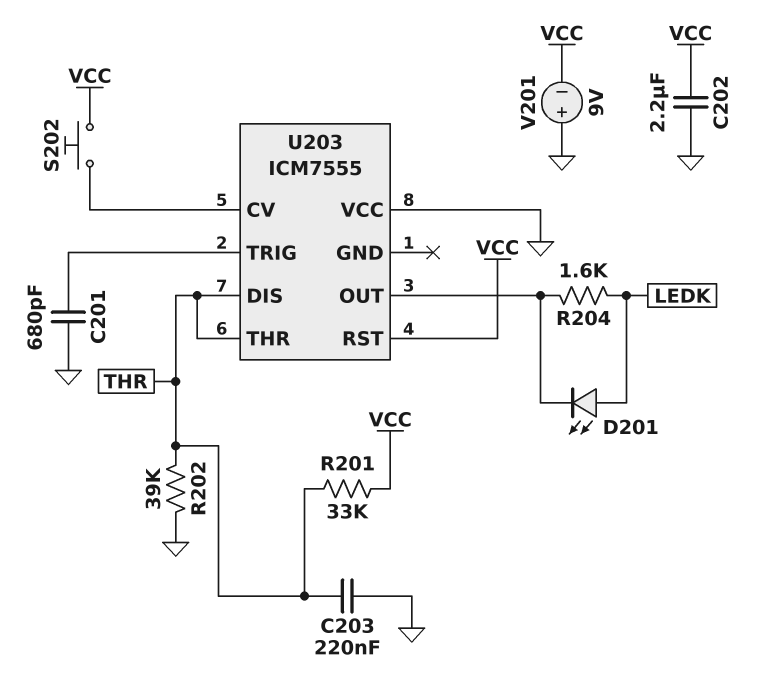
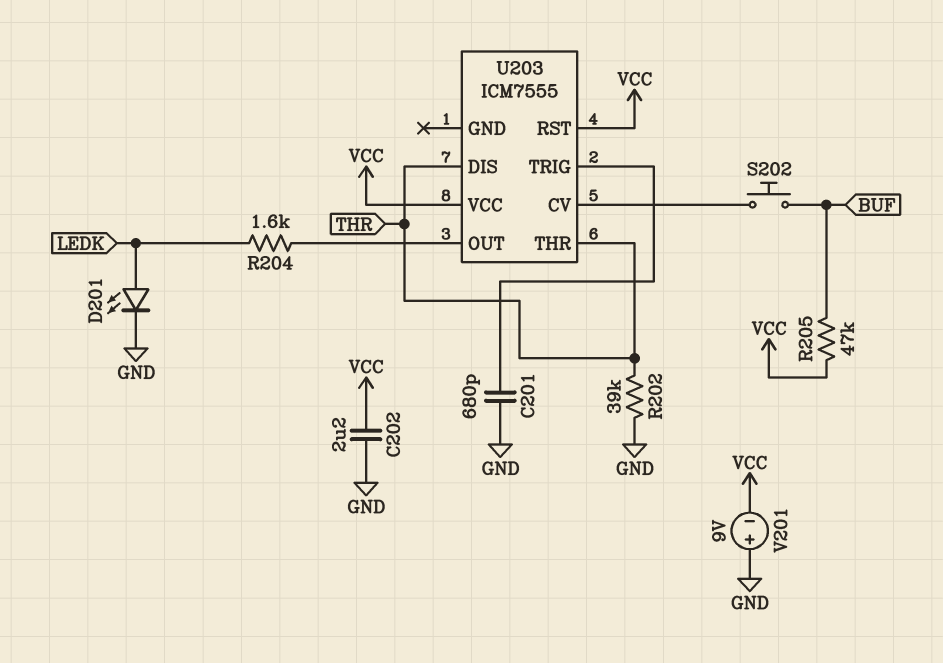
C203: 220nF (GND, THR) -> none
D201: LED (A LEDK, K U203/OUT) -> LED (A LEDK, K GND)
R201: 33k (THR, VCC) -> none
R205: none -> 47k (BUF, VCC)
S202: button (U203/CV, VCC) -> button (BUF, U203/CV)
U203 pin VCC: GND -> VCC

